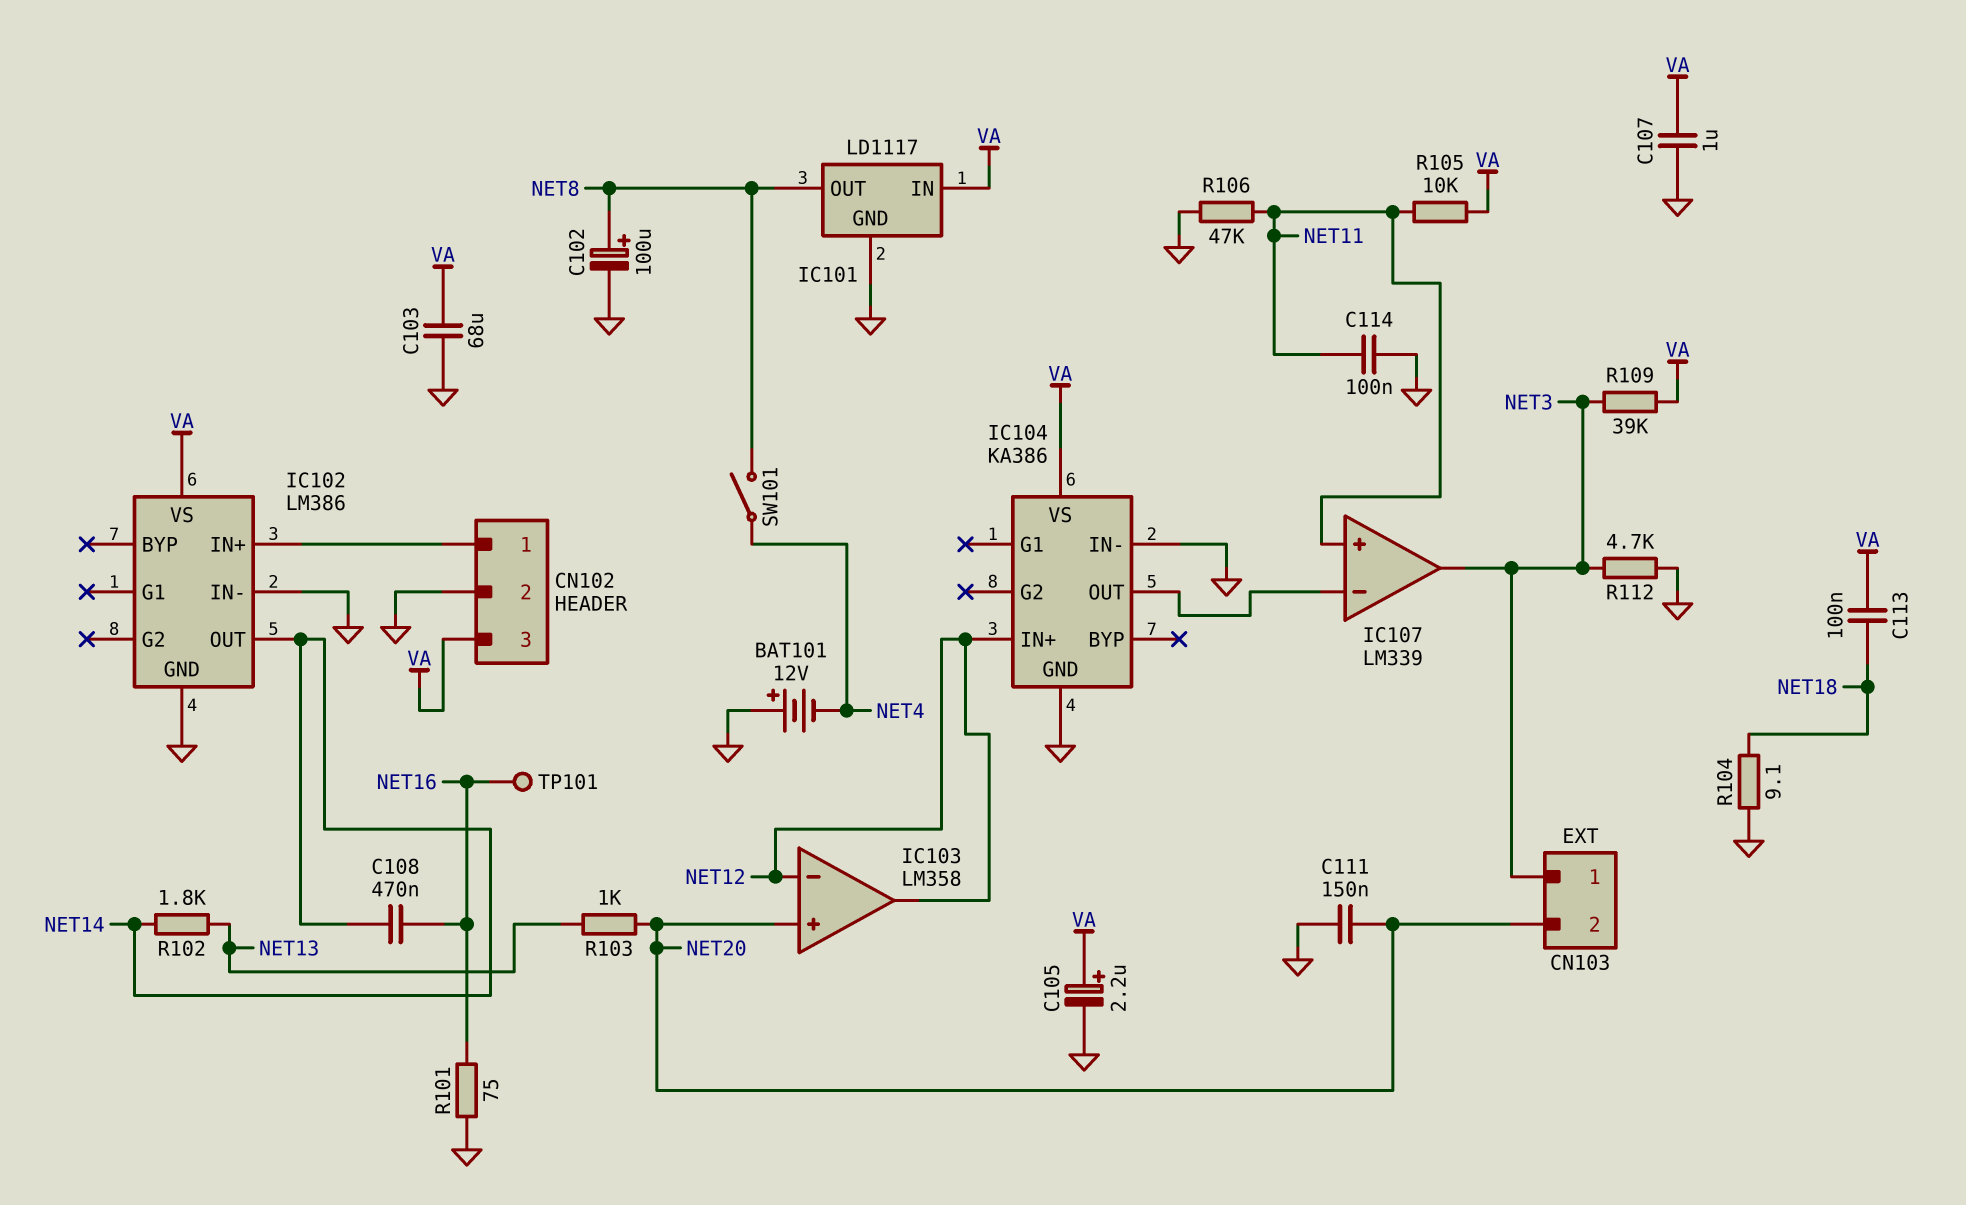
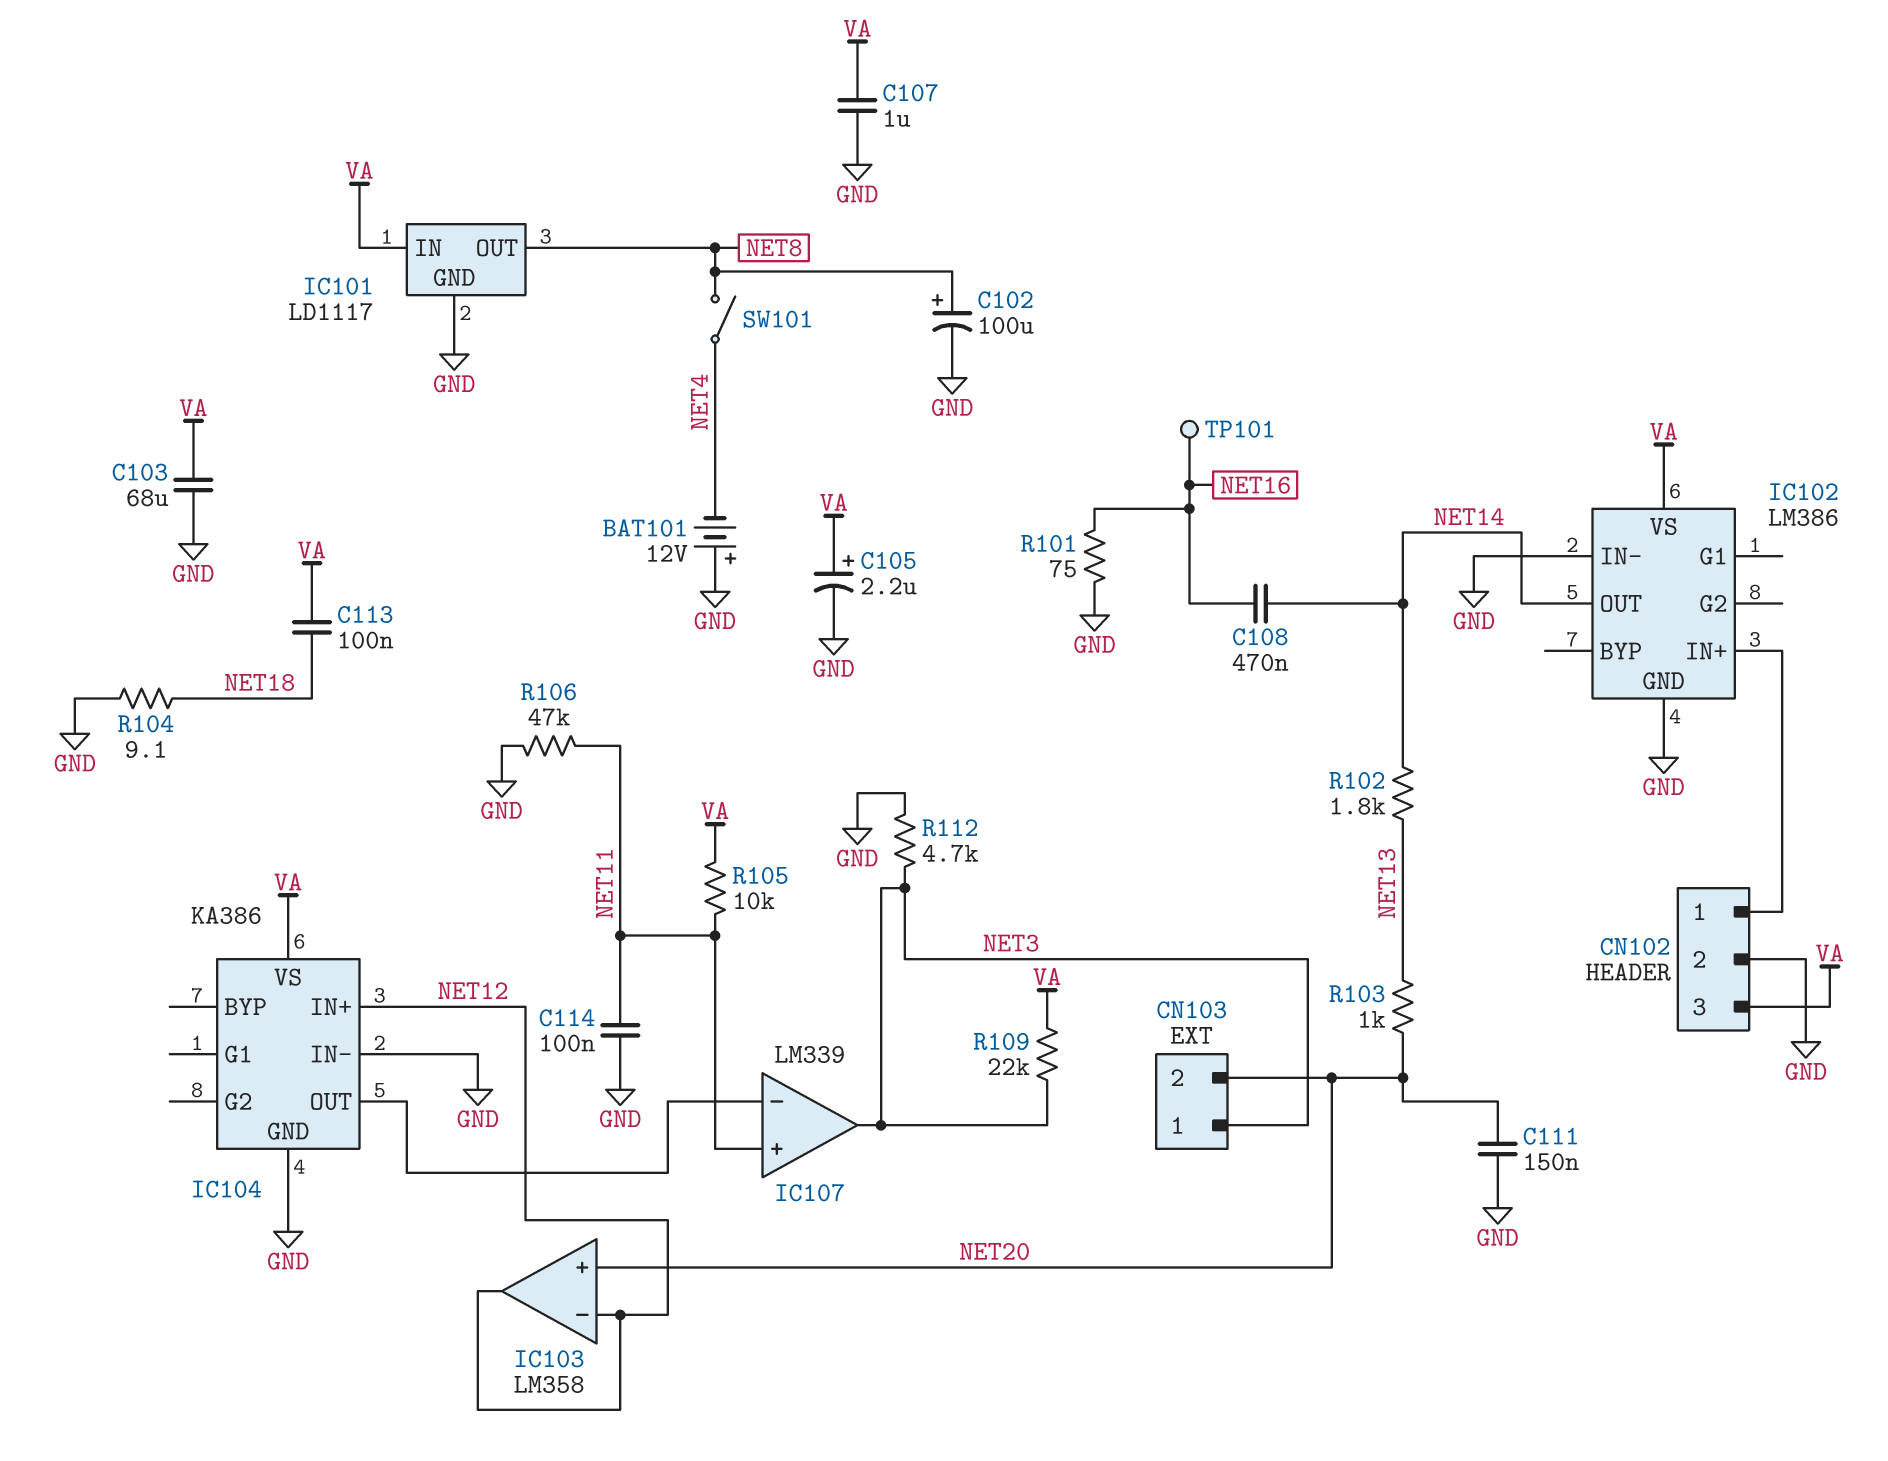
R109: 39k (NET3, VA) -> 22k (NET3, VA)

